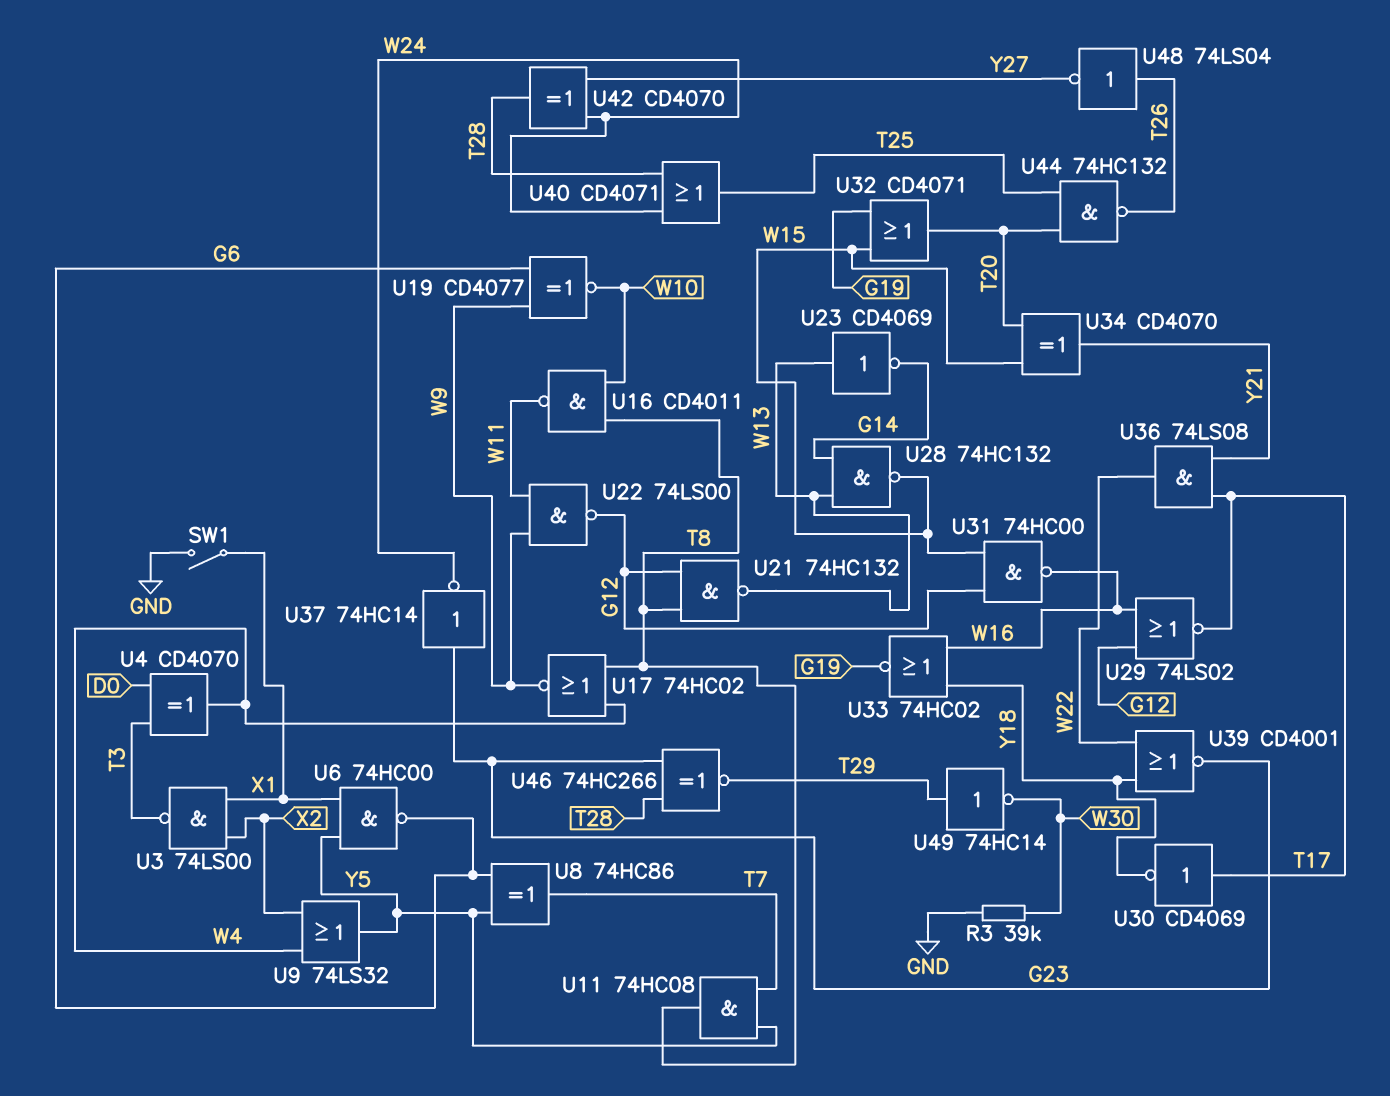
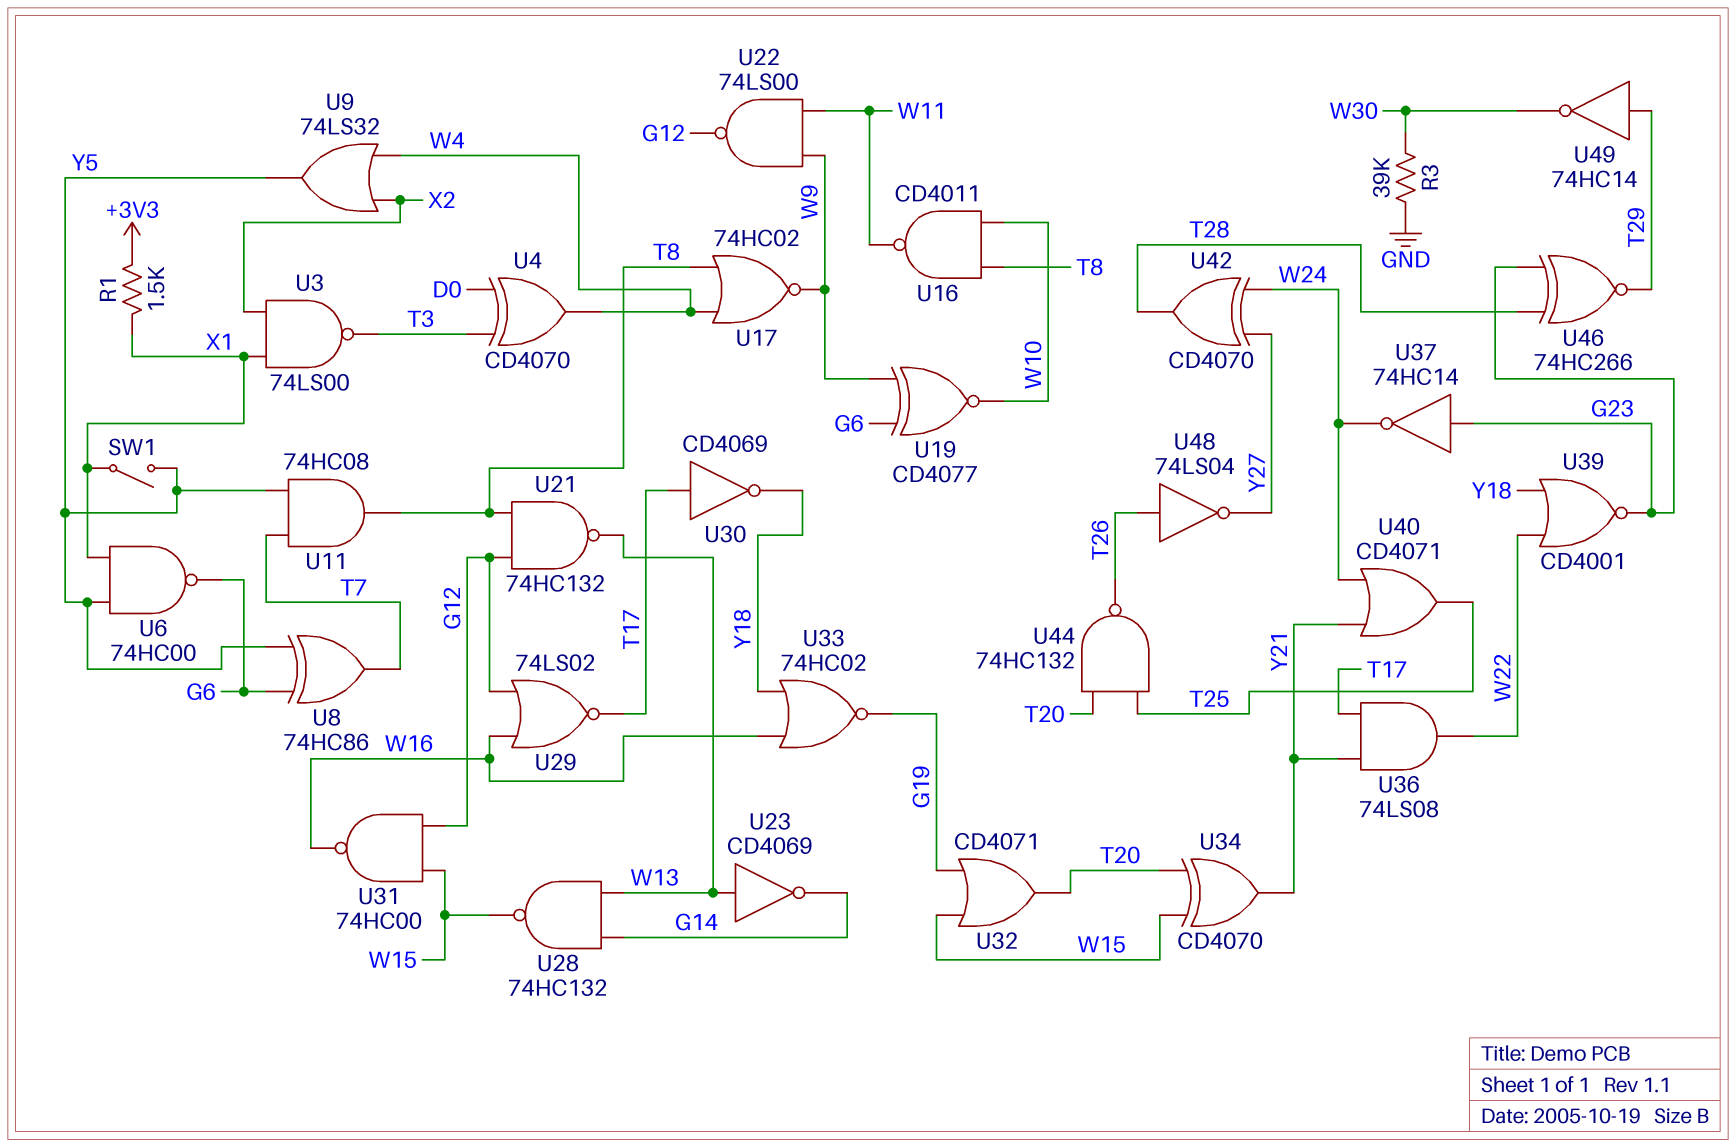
R1: none -> 1.5k (+3V3, X1)
SW1: switch (GND, X1) -> switch (X1, Y5)
U40: OR CD4071 (in T28, in W24, out T25) -> OR CD4071 (in W24, in Y21, out T25)

